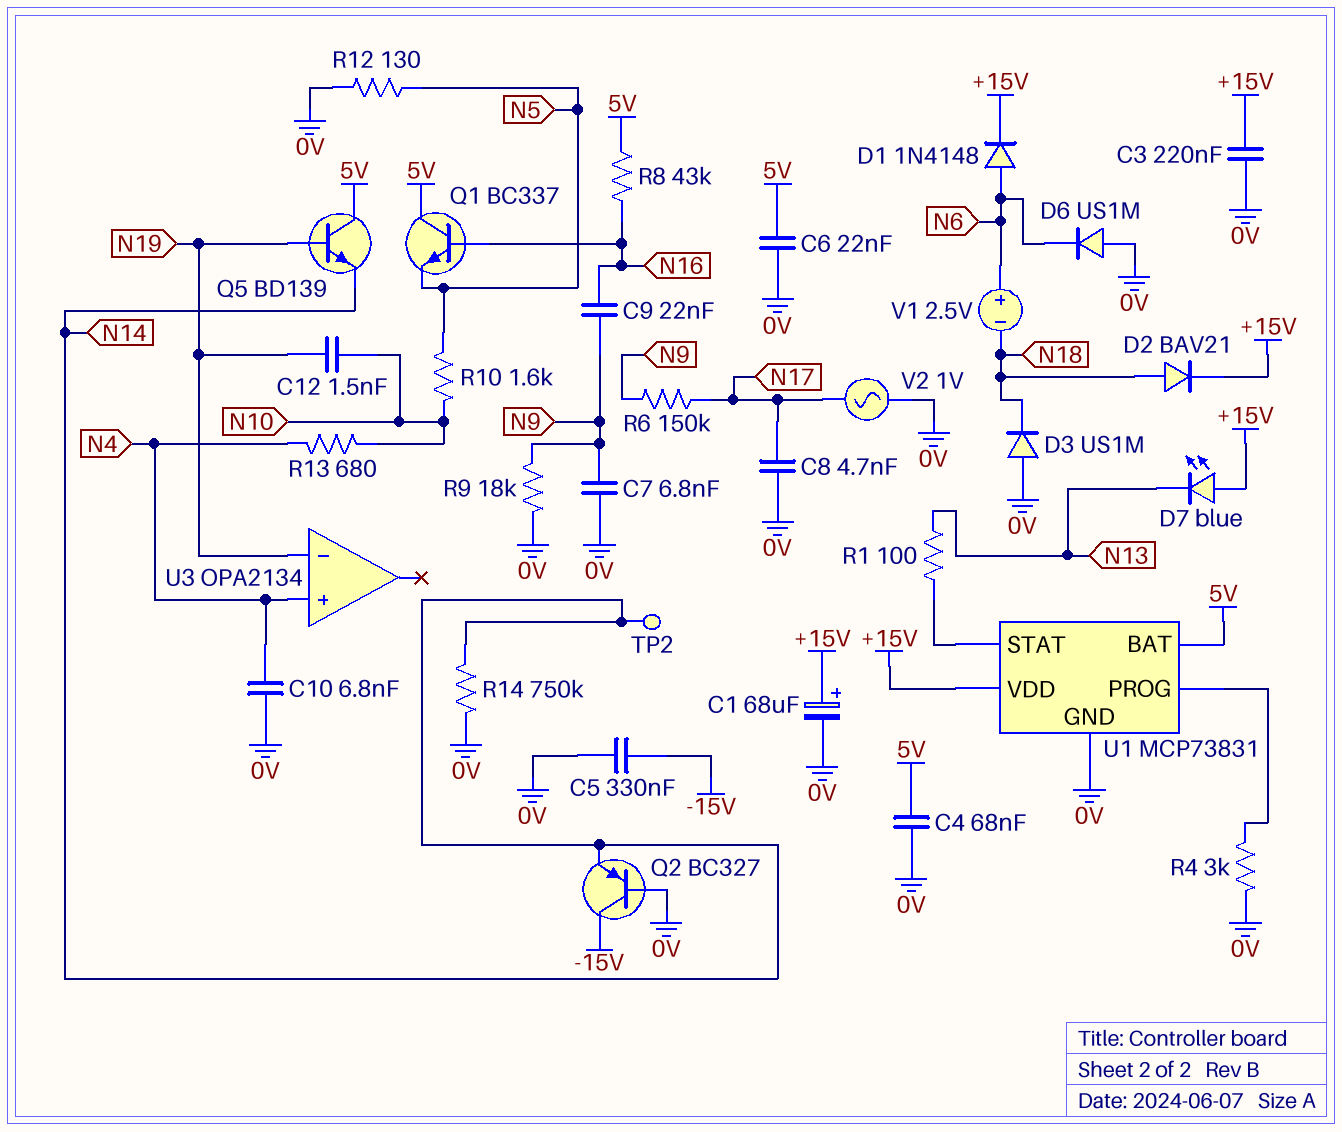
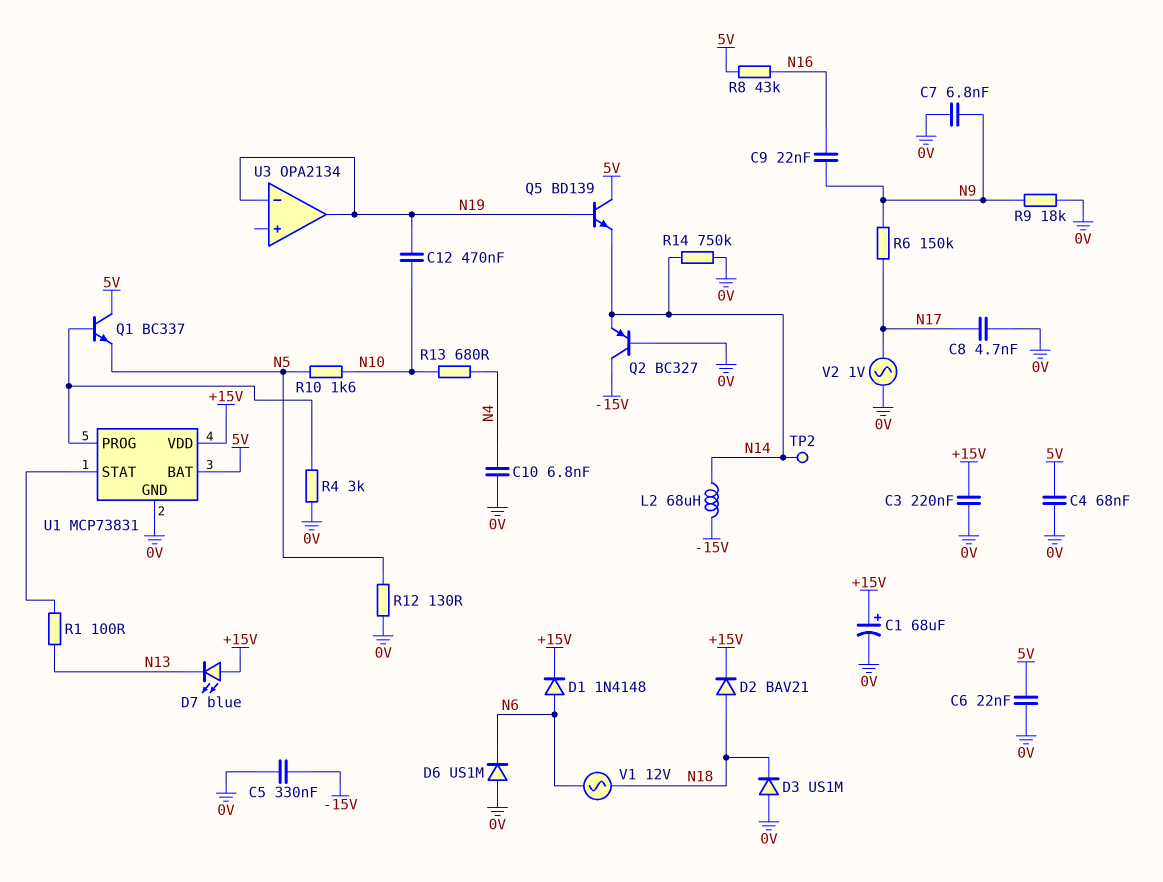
C12: 1.5nF (N10, N19) -> 470nF (N10, N19)
L2: none -> 68uH (-15V, N14)
Q1: NPN BC337 (B N16, C 5V, E N5) -> NPN BC337 (B U1/PROG, C 5V, E N5)
U3 pin in+: N4 -> none
U3 pin out: none -> N19
V1: 2.5V (plus N6, minus N18) -> AC 12V (N6, N18)

